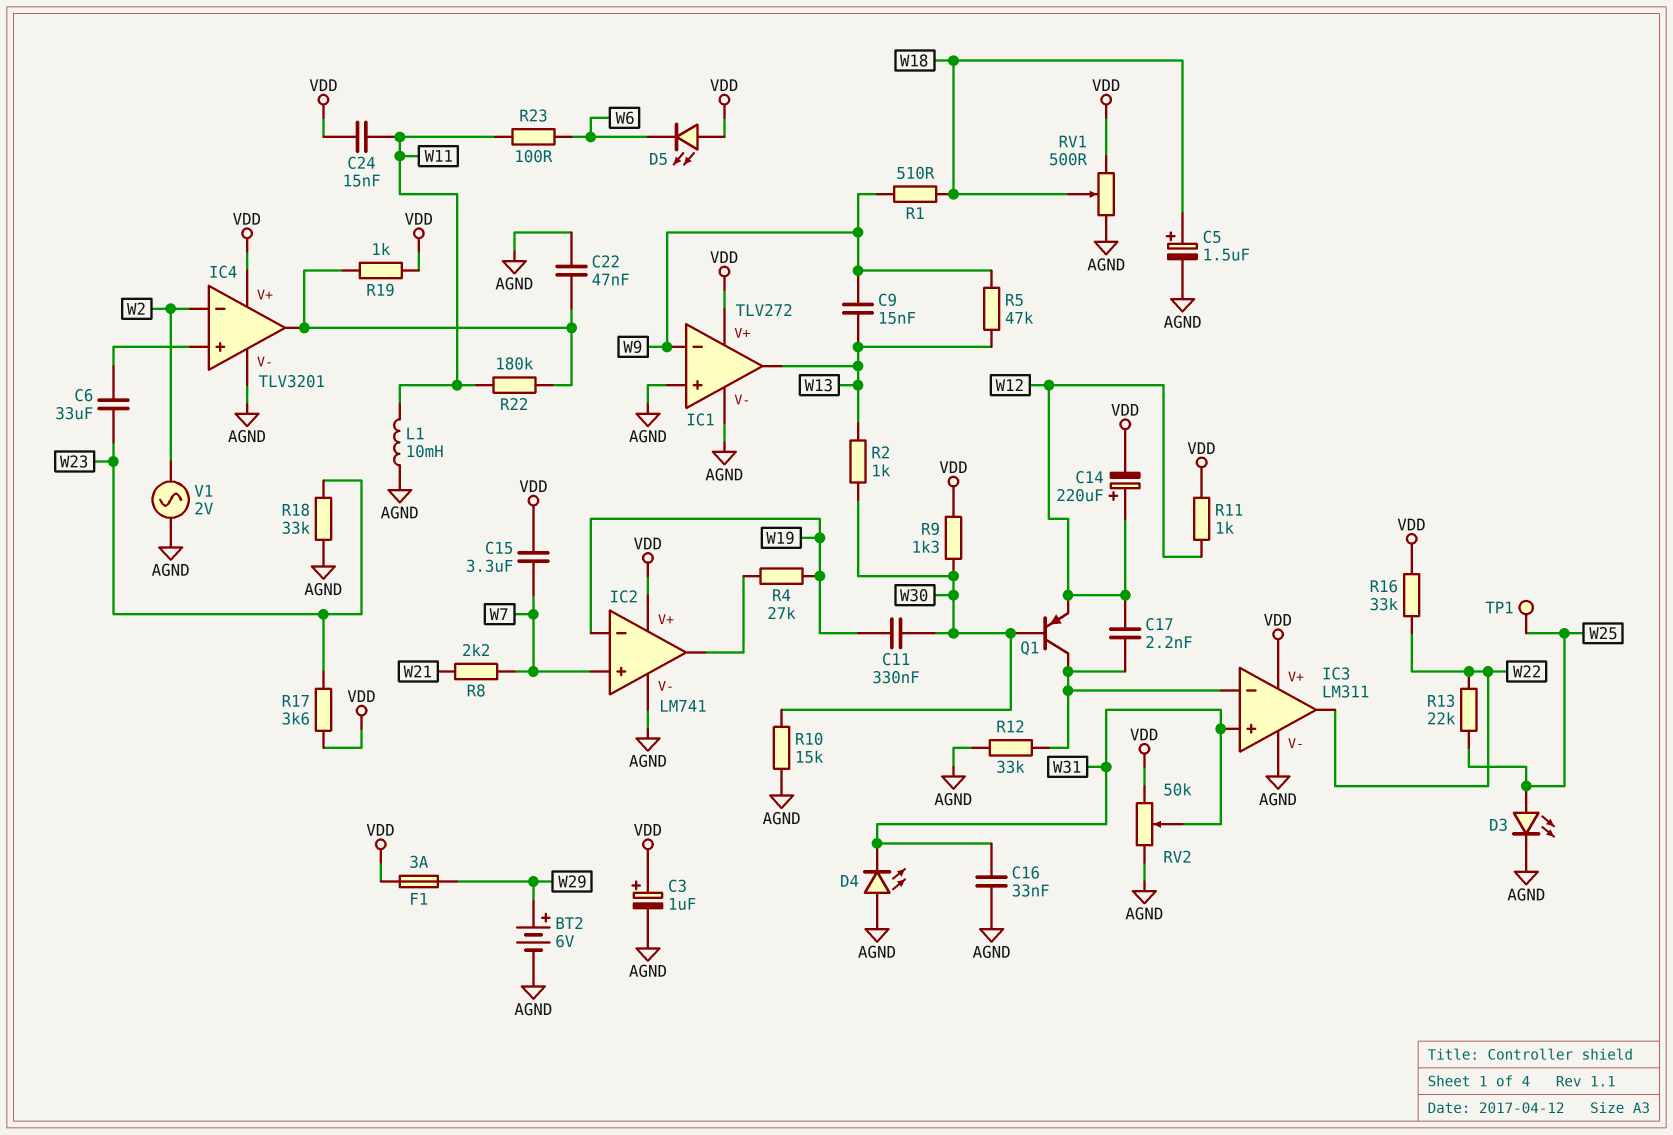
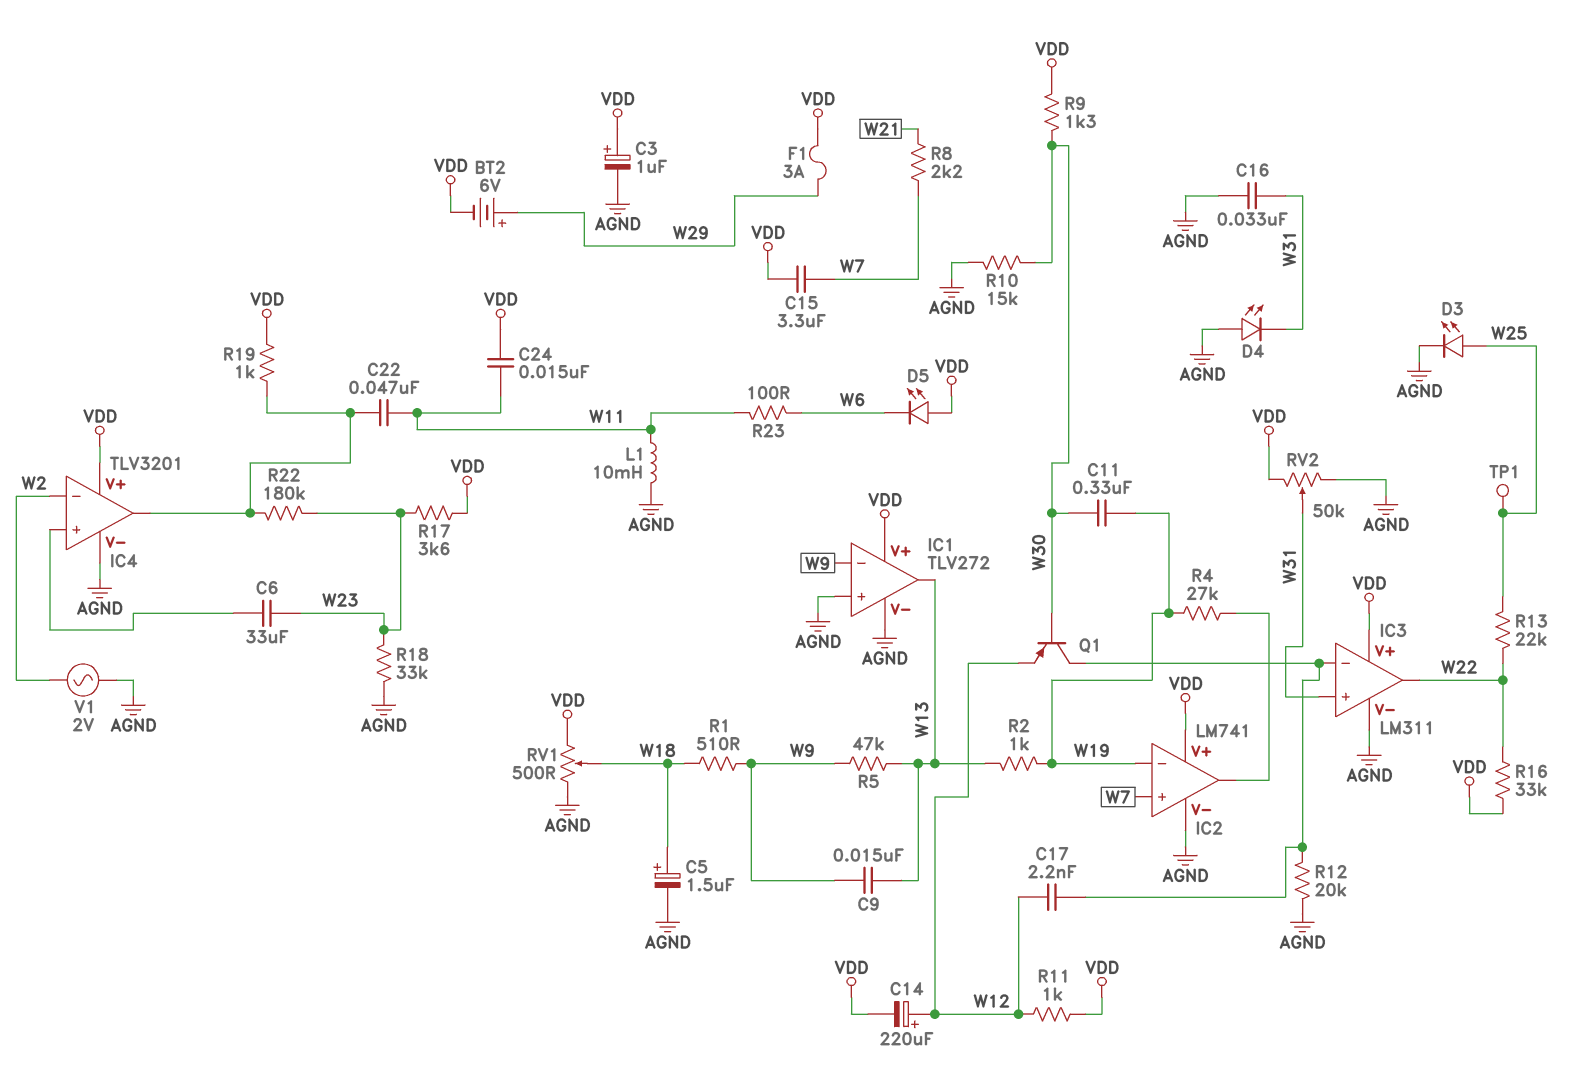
BT2: 6V (plus W29, minus AGND) -> 6V (plus W29, minus VDD)
C22: 47nF (AGND, IC4/out) -> 47nF (IC4/out, W11)
R2: 1k (W13, W30) -> 1k (W13, W19)
R12: 33k (AGND, IC3/in-) -> 20k (AGND, IC3/in-)
R22: 180k (IC4/out, W11) -> 180k (IC4/out, W23)

